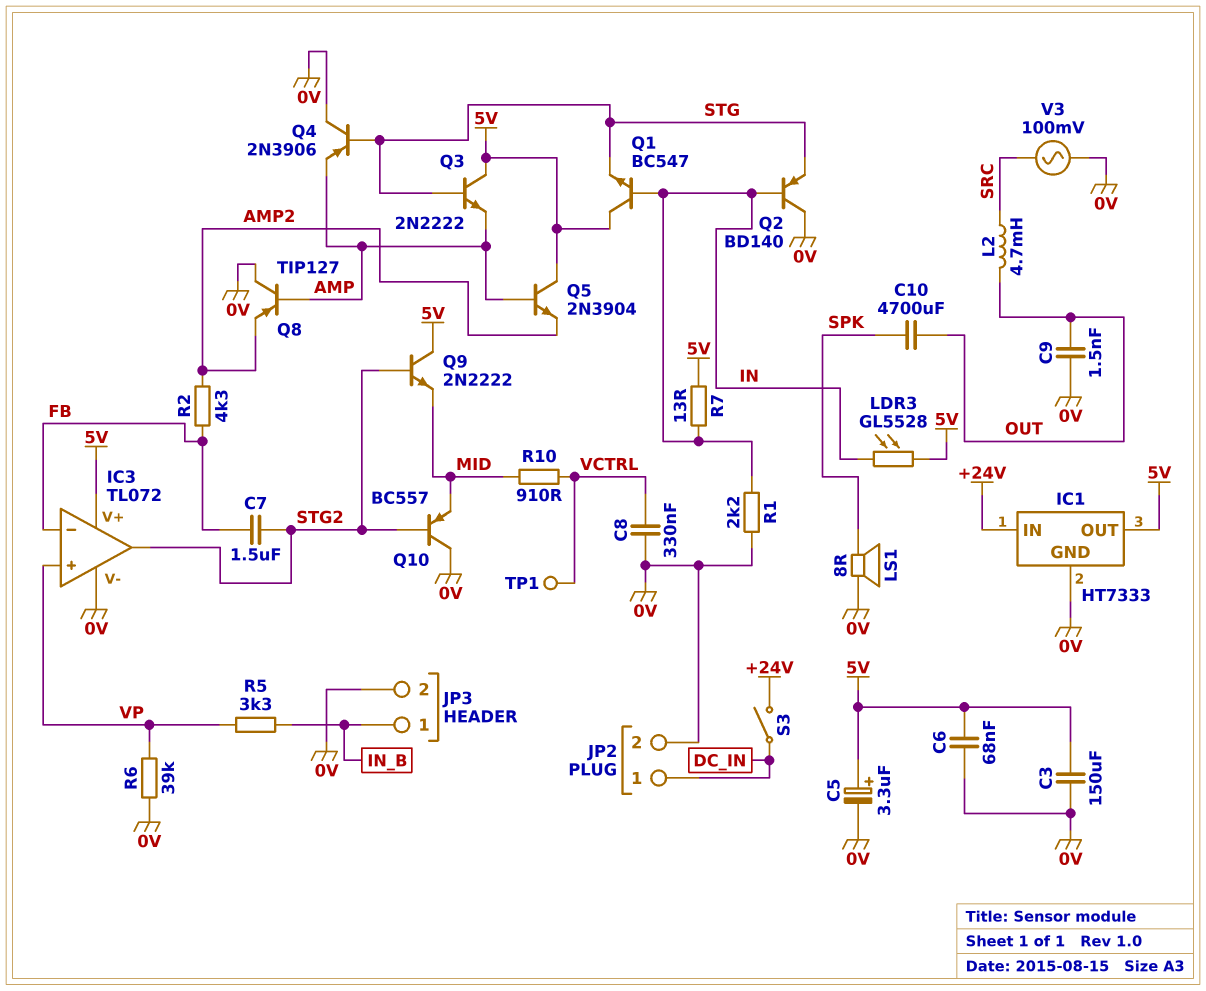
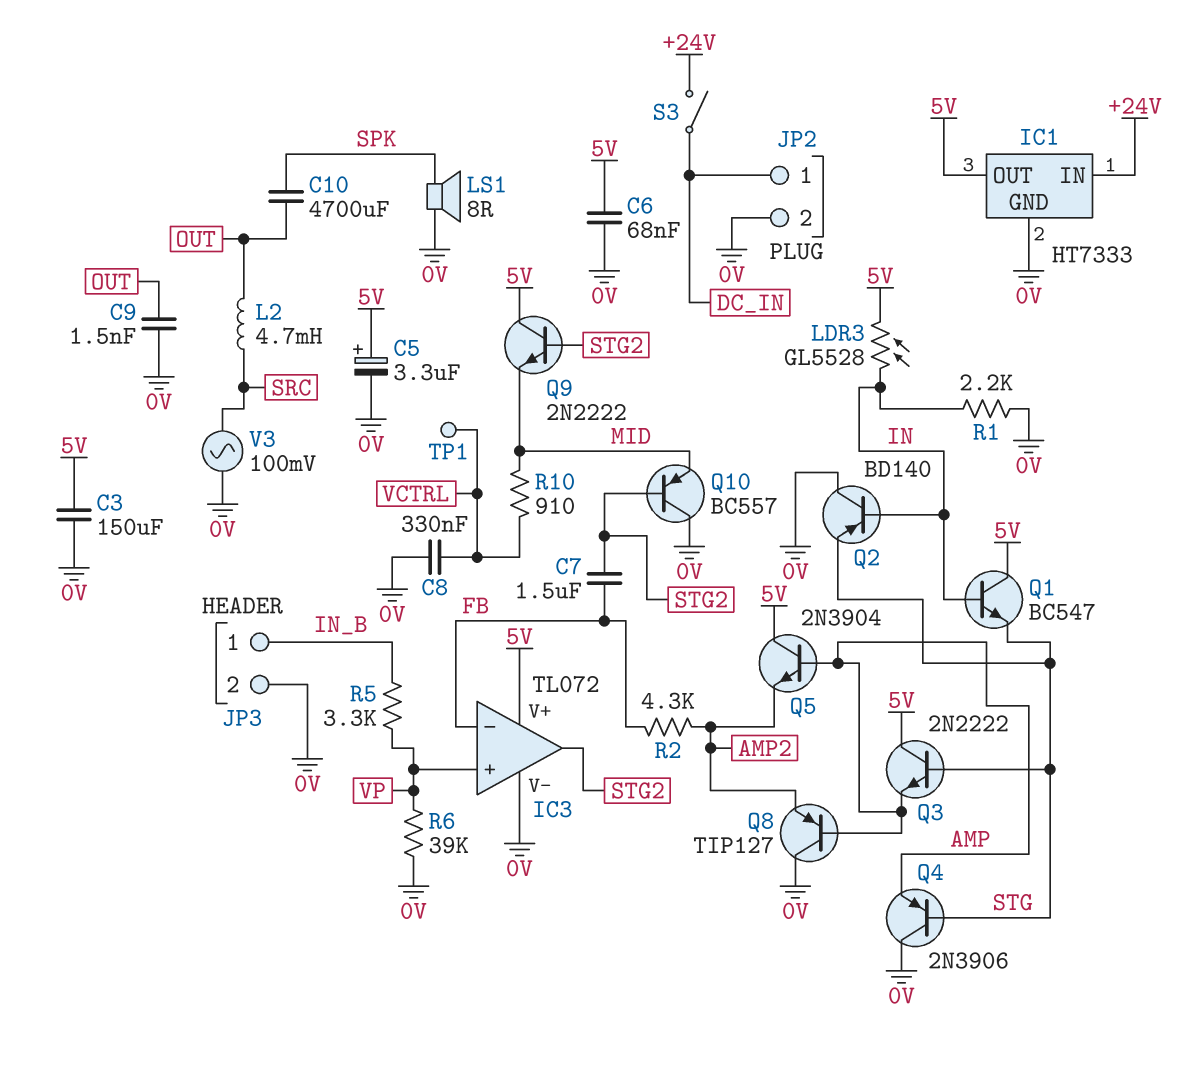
R7: 13 (5V, IN) -> none

